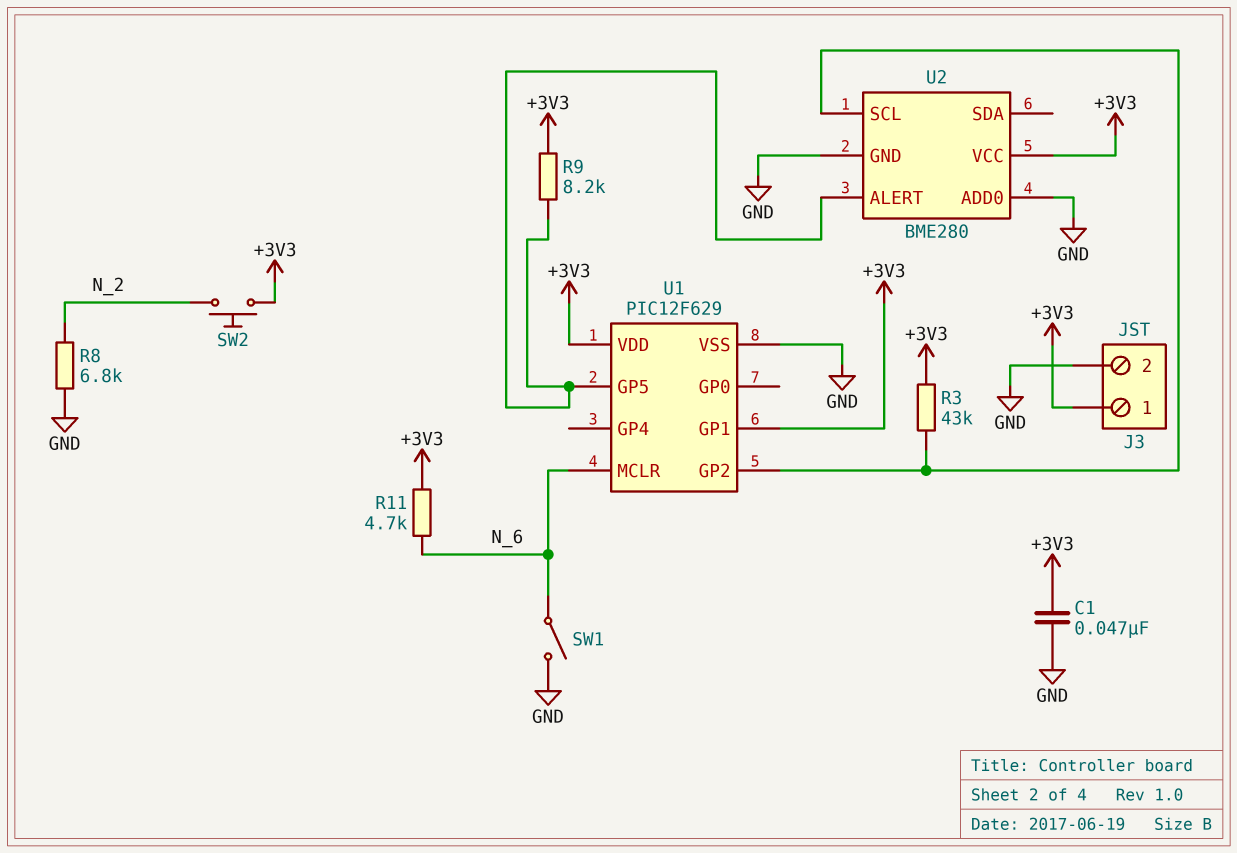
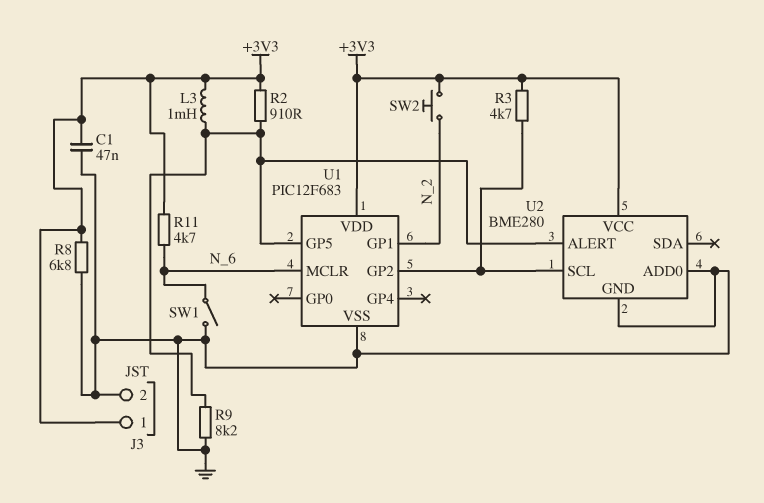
L3: none -> 1mH (+3V3, U1/GP5)
R2: none -> 910 (+3V3, U1/GP5)
R3: 43k (+3V3, U1/GP2) -> 4.7k (+3V3, U1/GP2)
R8: 6.8k (GND, N_2) -> 6.8k (+3V3, GND)
R9: 8.2k (+3V3, U1/GP5) -> 8.2k (GND, U1/GP5)
U1: PIC12F629 -> PIC12F683
U1 pin GP1: +3V3 -> N_2

